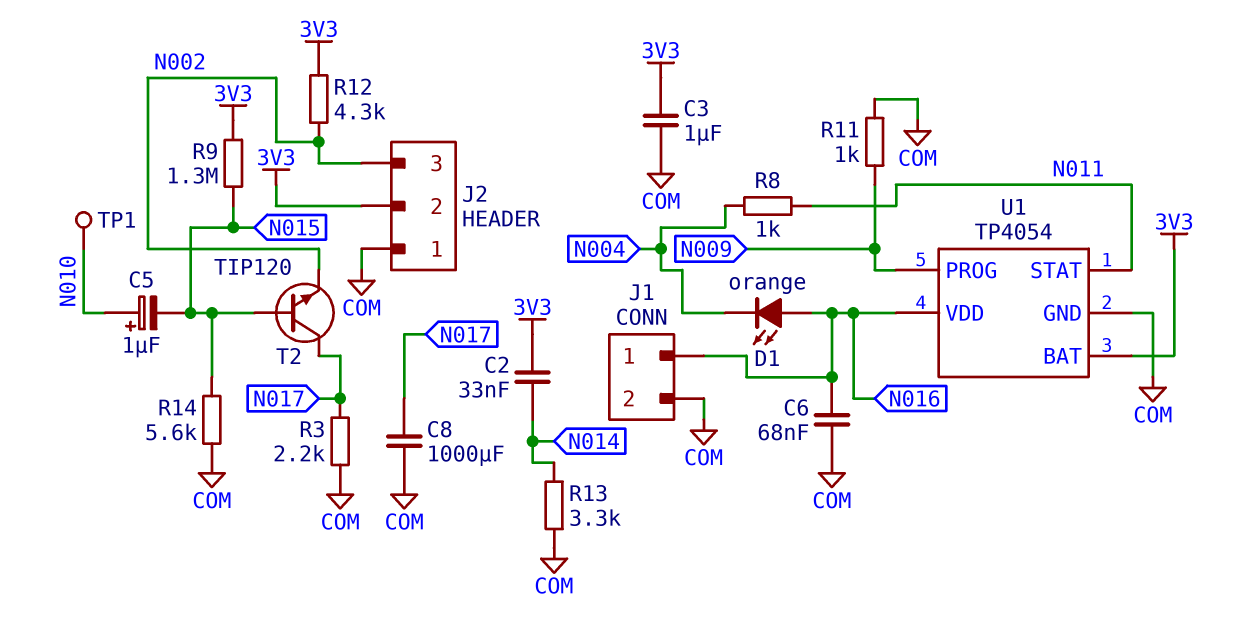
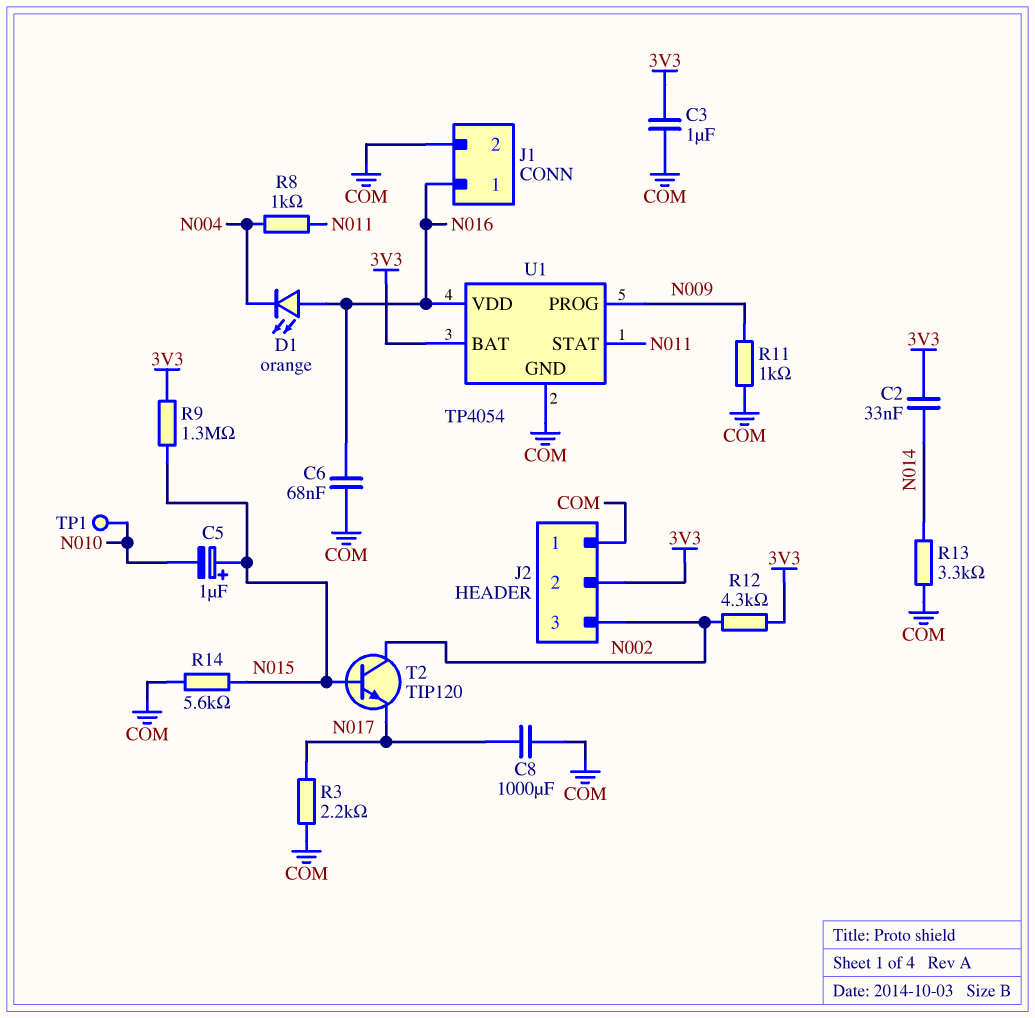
C5: 1uF (plus N010, minus N015) -> 1uF (plus N015, minus N010)
T2: NPN TIP120 (B N015, C N017, E N002) -> NPN TIP120 (B N015, C N002, E N017)

